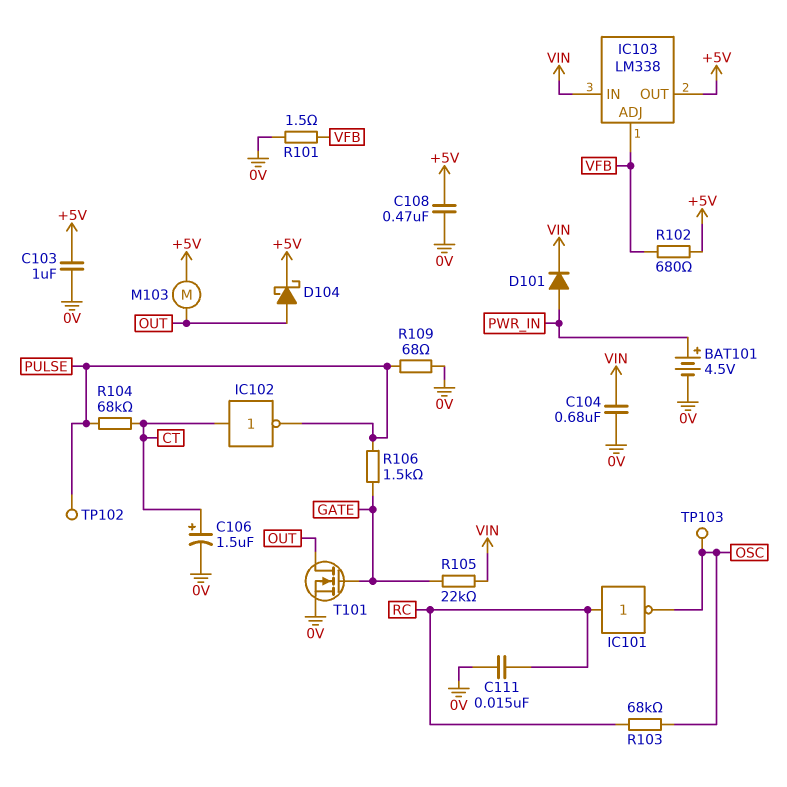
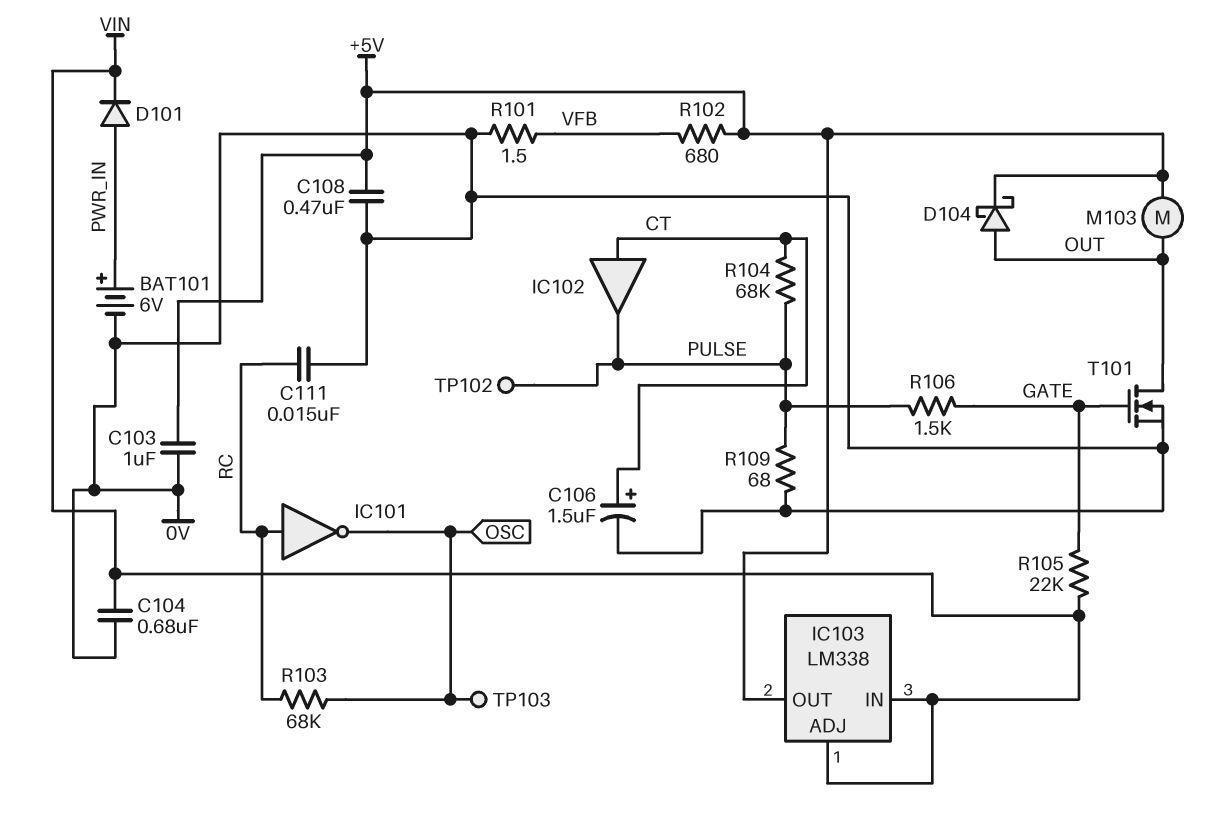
BAT101: 4.5V (plus PWR_IN, minus 0V) -> 6V (plus PWR_IN, minus 0V)
IC102: NOT (in CT, out PULSE) -> buffer (in CT, out PULSE)
IC103 pin ADJ: VFB -> VIN

